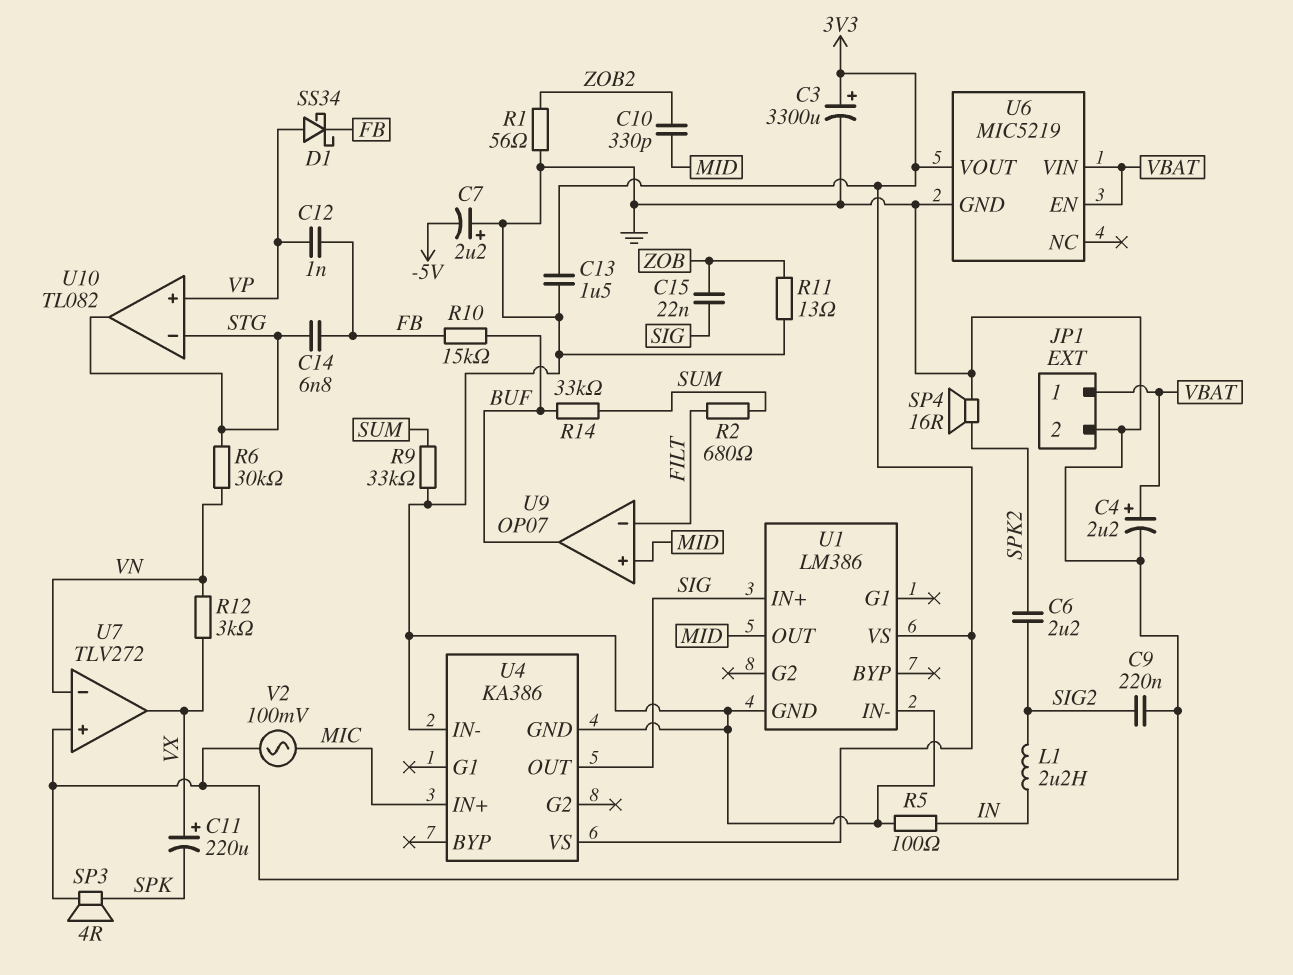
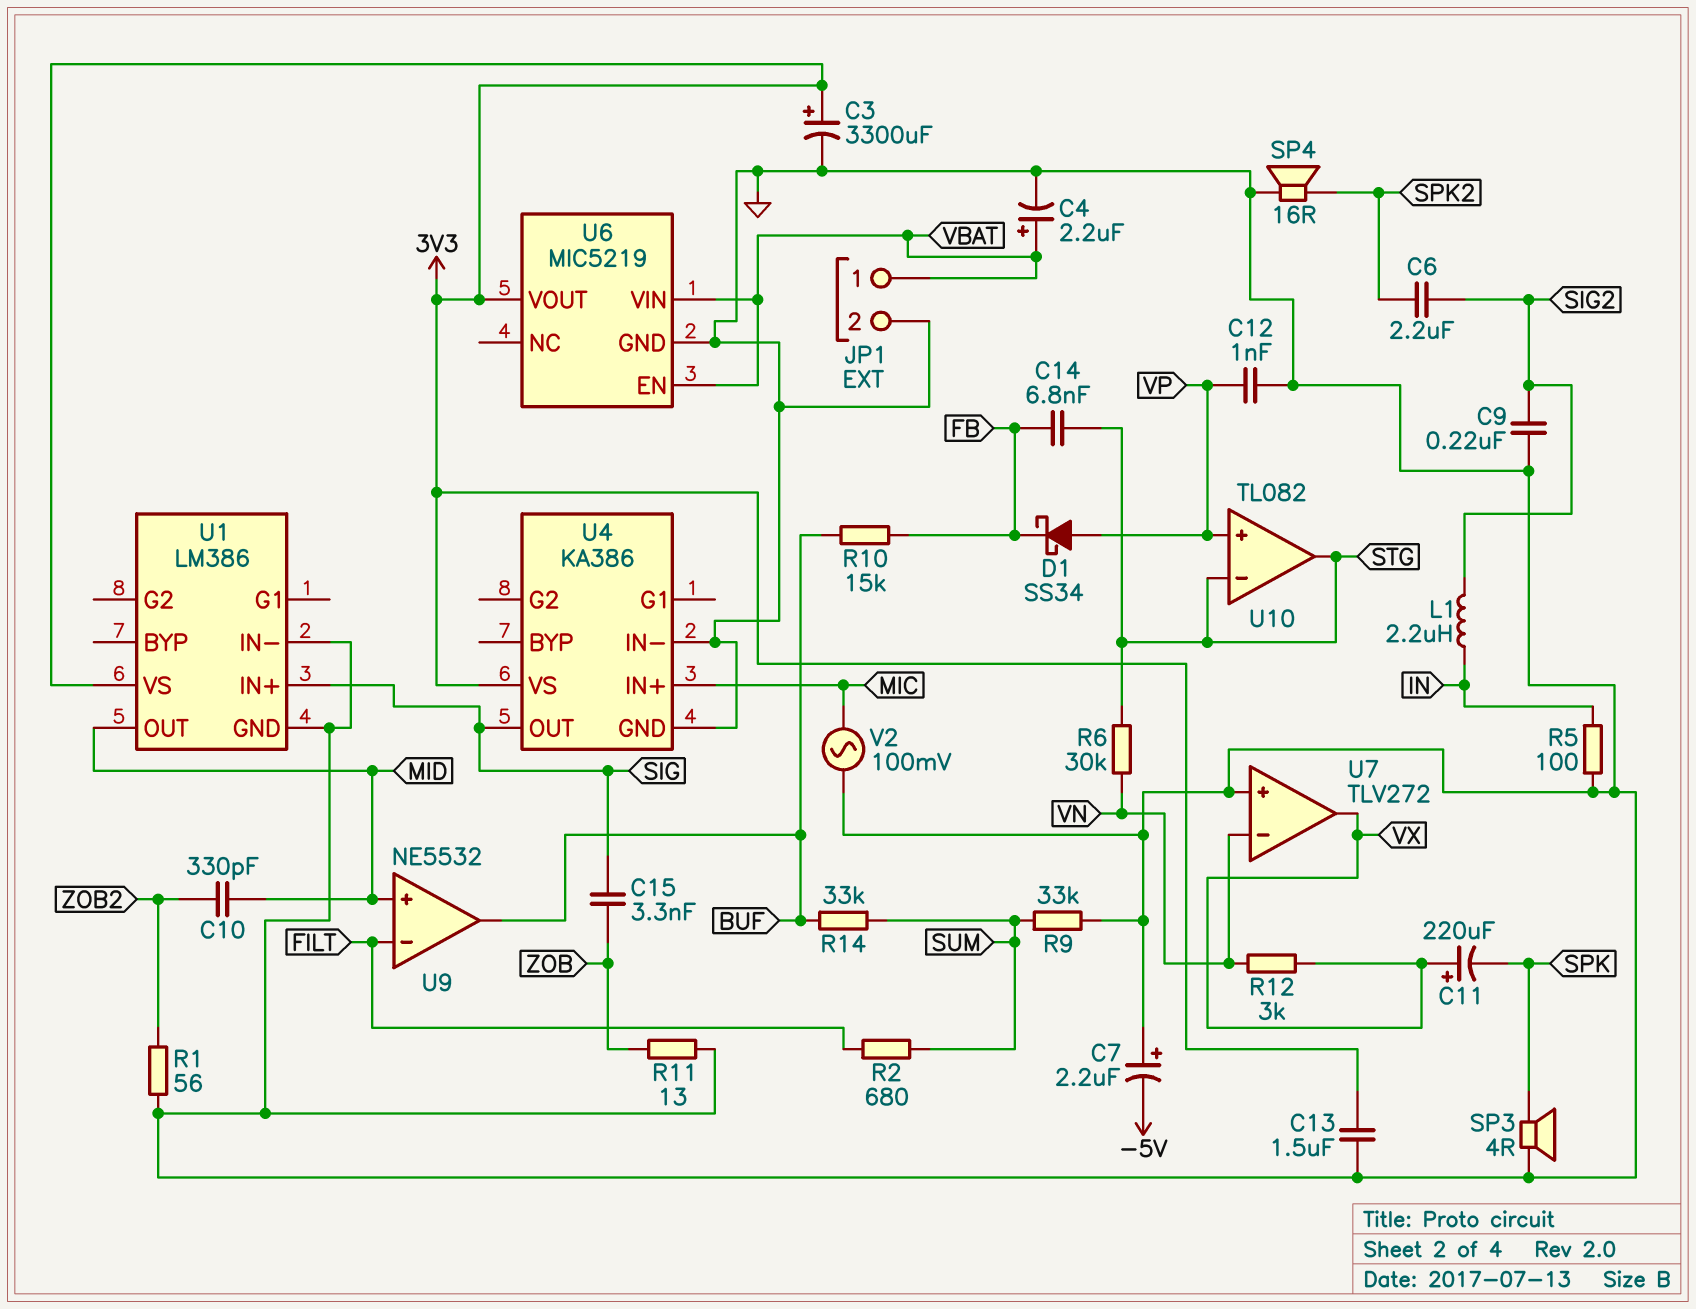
C12: 1nF (FB, VP) -> 1nF (GND, VP)
C15: 22nF (SIG, ZOB) -> 3.3nF (SIG, ZOB)
U9: OP07 -> NE5532

